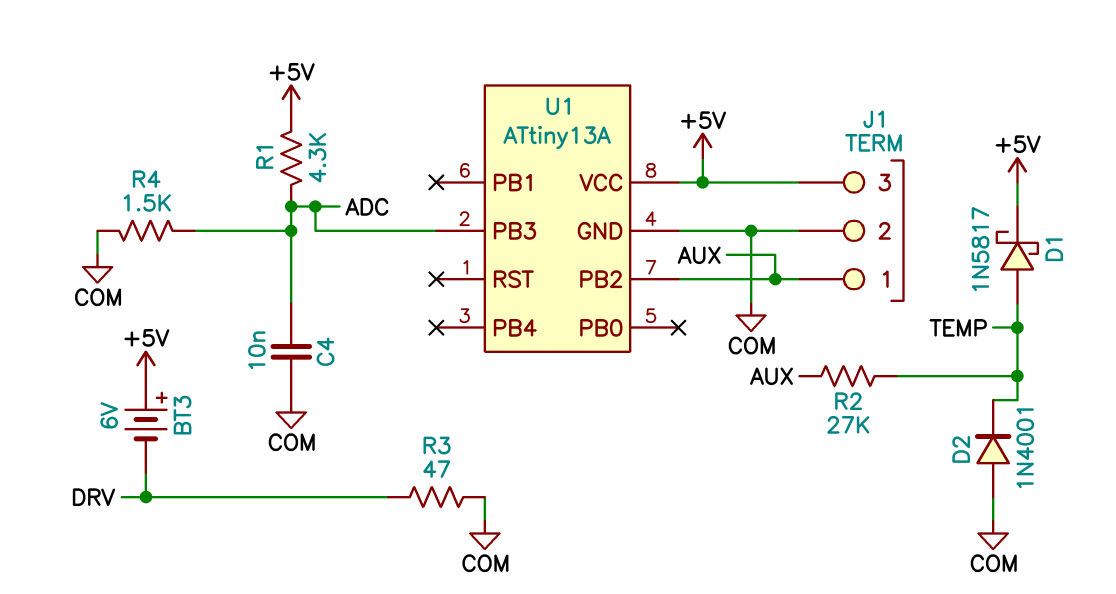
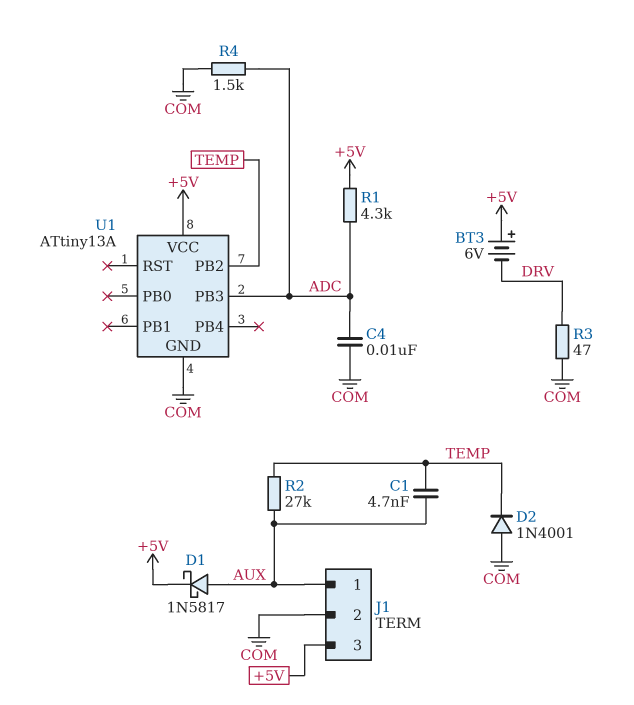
C1: none -> 4.7nF (AUX, TEMP)
D1: schottky 1N5817 (A TEMP, K +5V) -> schottky 1N5817 (A AUX, K +5V)
U1 pin PB2: AUX -> TEMP

